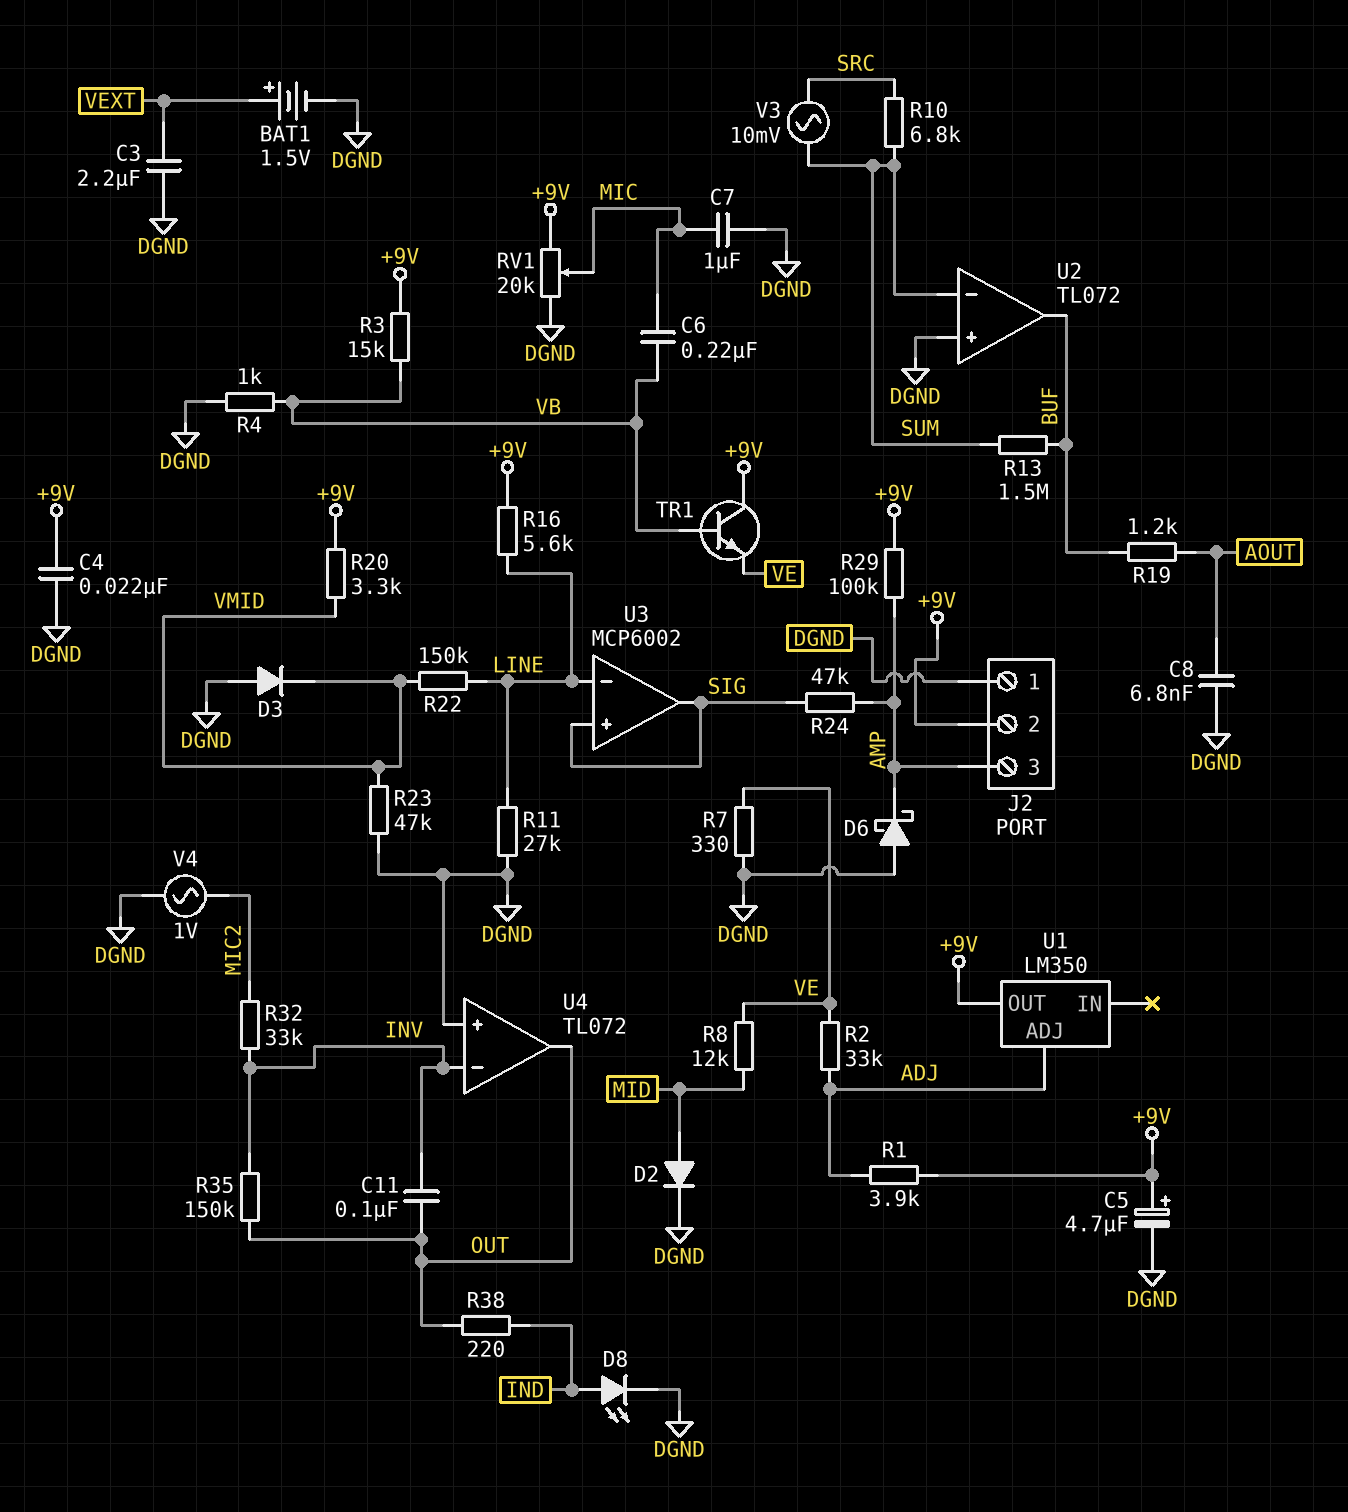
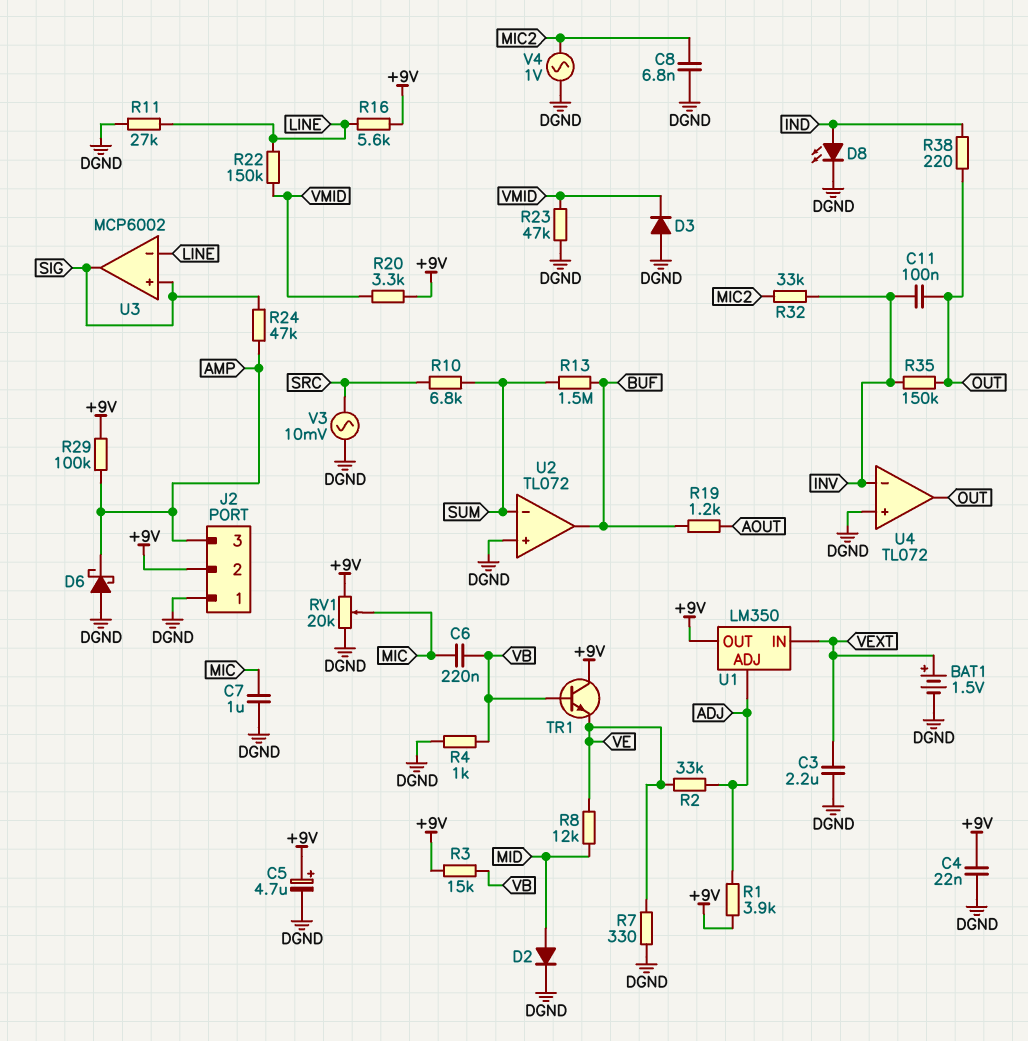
C8: 6.8nF (AOUT, DGND) -> 6.8nF (DGND, MIC2)
U1 pin IN: none -> VEXT
V3: AC 10mV (SRC, SUM) -> AC 10mV (DGND, SRC)

